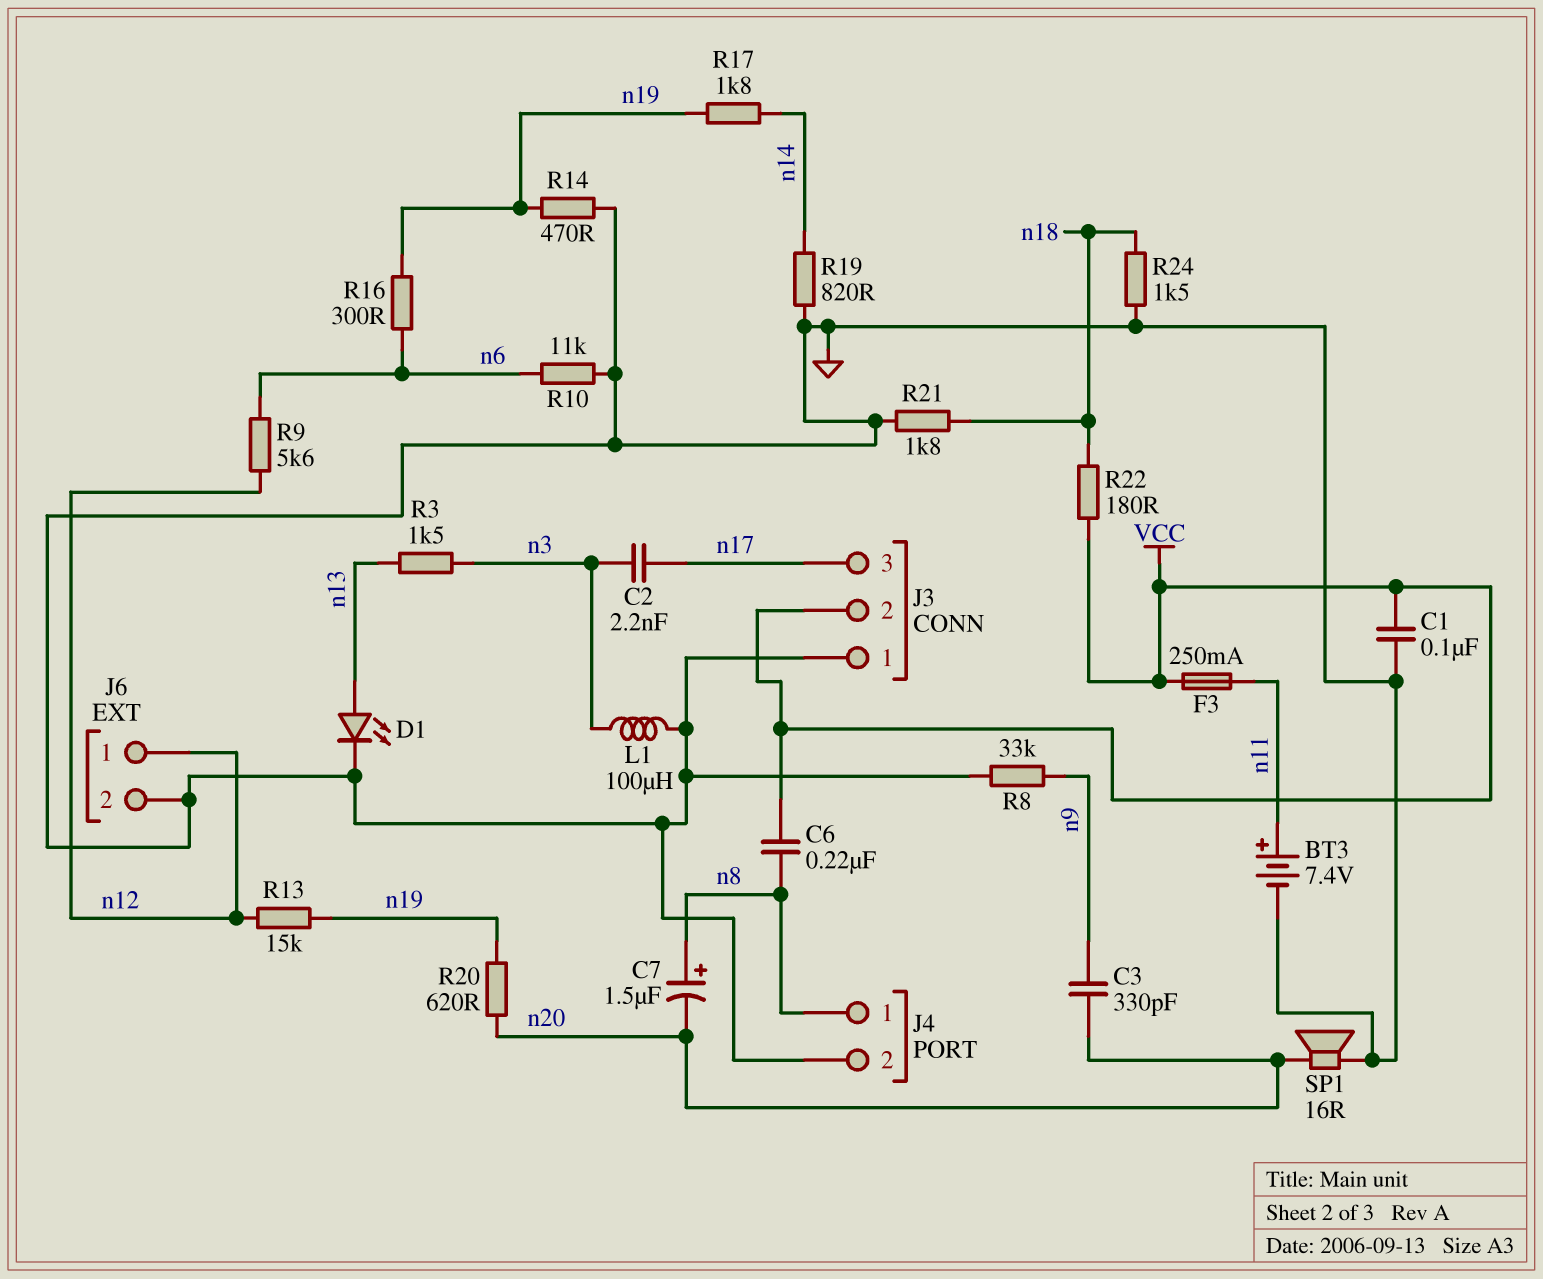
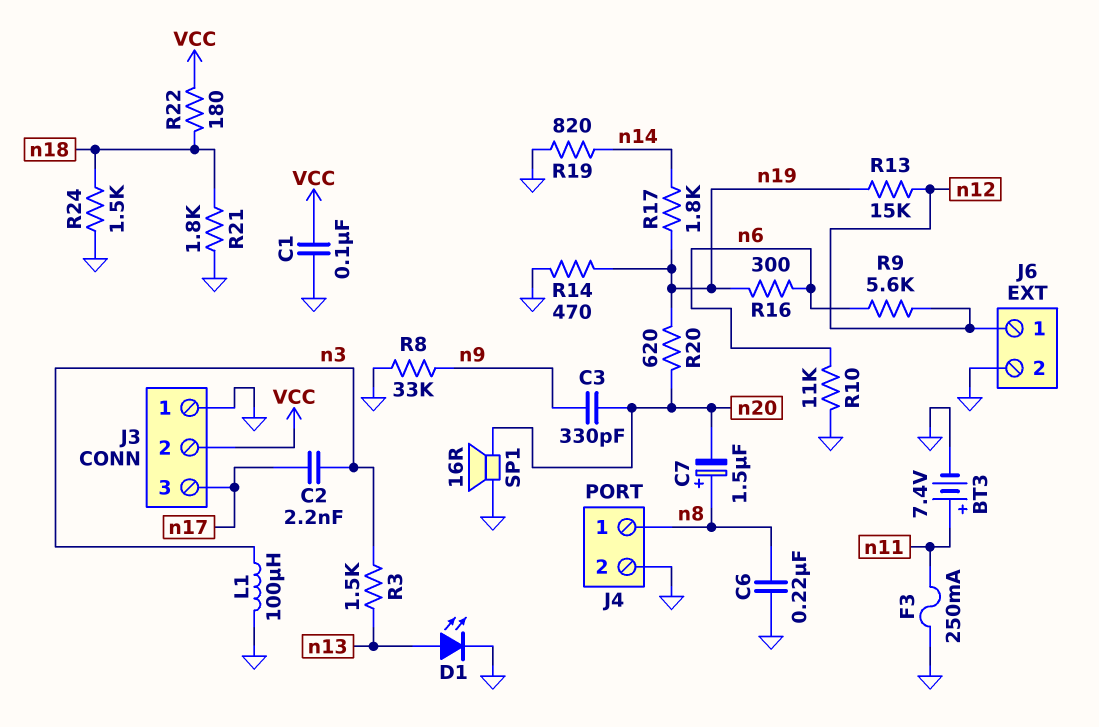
C6: 220nF (VCC, n8) -> 220nF (GND, n8)
F3: 250mA (VCC, n11) -> 250mA (GND, n11)

